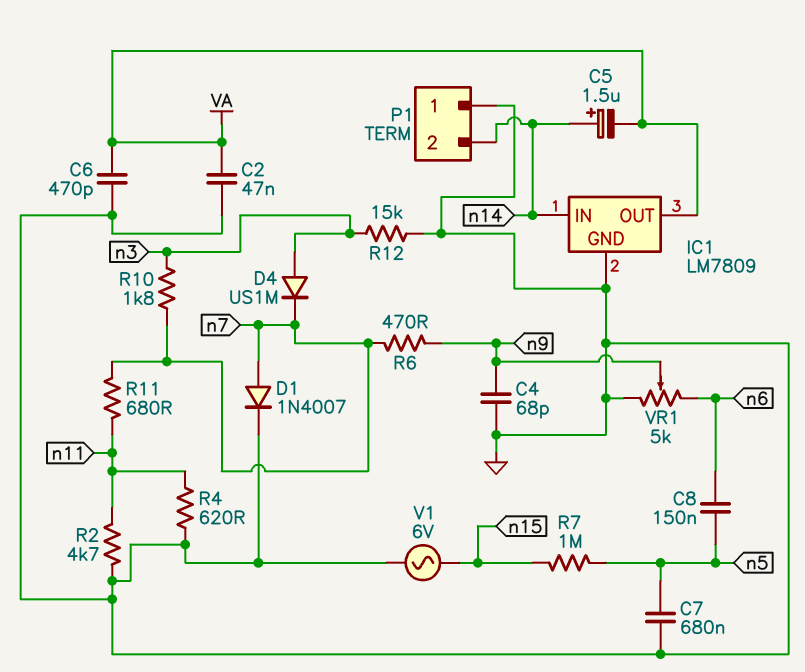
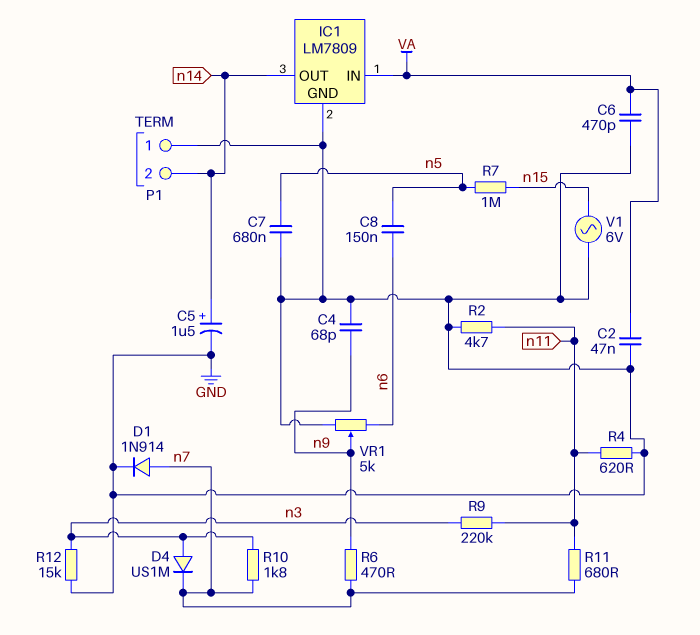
C5: 1.5uF (plus n14, minus VA) -> 1.5uF (plus n14, minus GND)
D1: diode 1N4007 (A n7, K GND) -> diode 1N914 (A n7, K GND)
IC1 pin IN: n14 -> VA
IC1 pin OUT: VA -> n14
R9: none -> 220k (n3, n11)

